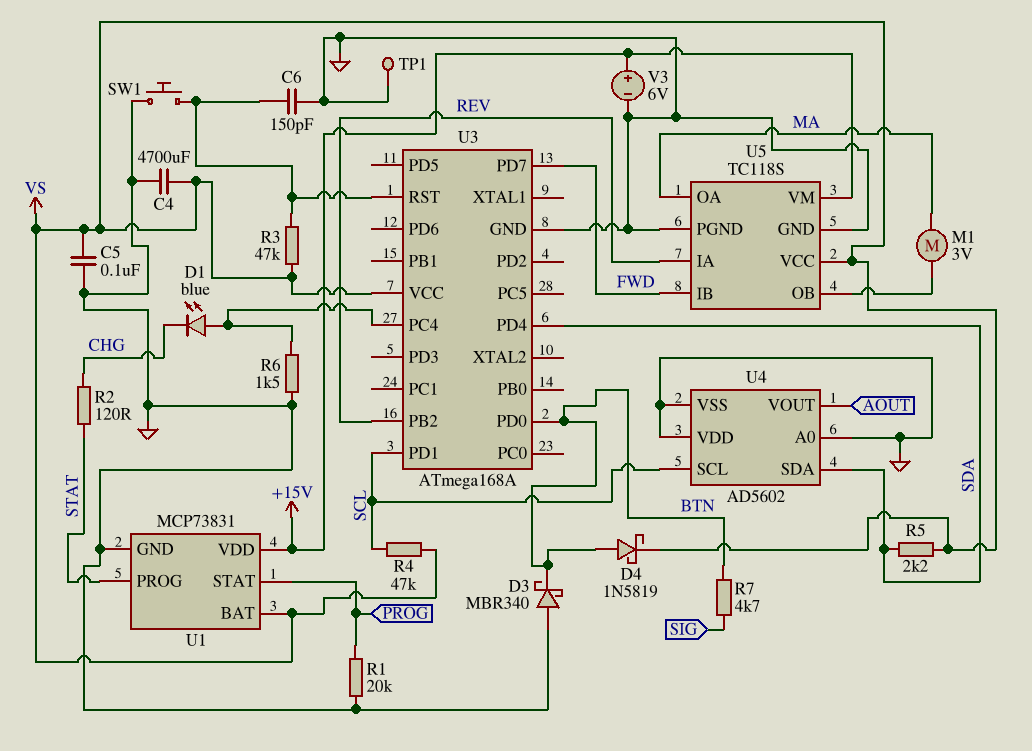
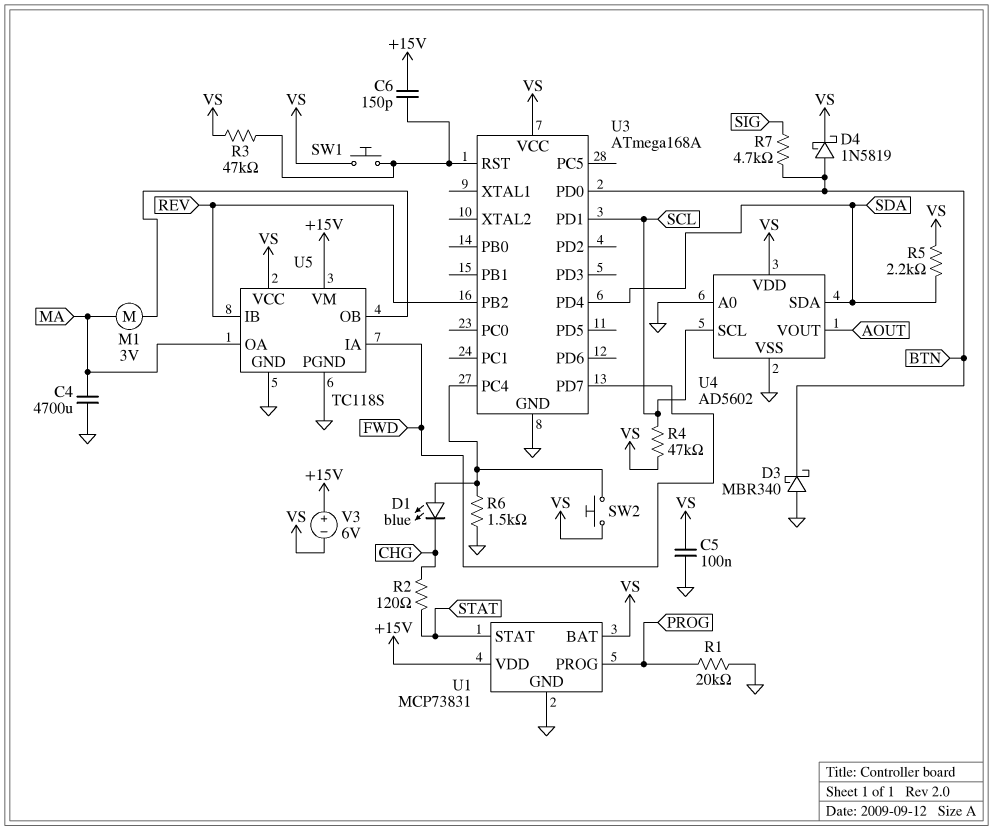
C4: 4700uF (GND, VS) -> 4700uF (GND, MA)
C6: 150pF (GND, U3/RST) -> 150pF (+15V, U3/RST)
SW1: button (GND, U3/RST) -> button (U3/RST, VS)
SW2: none -> button (U3/PC4, VS)
TP1: test point (GND) -> none
U1 pin PROG: STAT -> PROG
U1 pin STAT: PROG -> STAT
U4 pin VDD: GND -> VS
U5 pin IA: REV -> FWD
U5 pin IB: FWD -> REV
V3: 6V (plus +15V, minus GND) -> 6V (plus +15V, minus VS)

